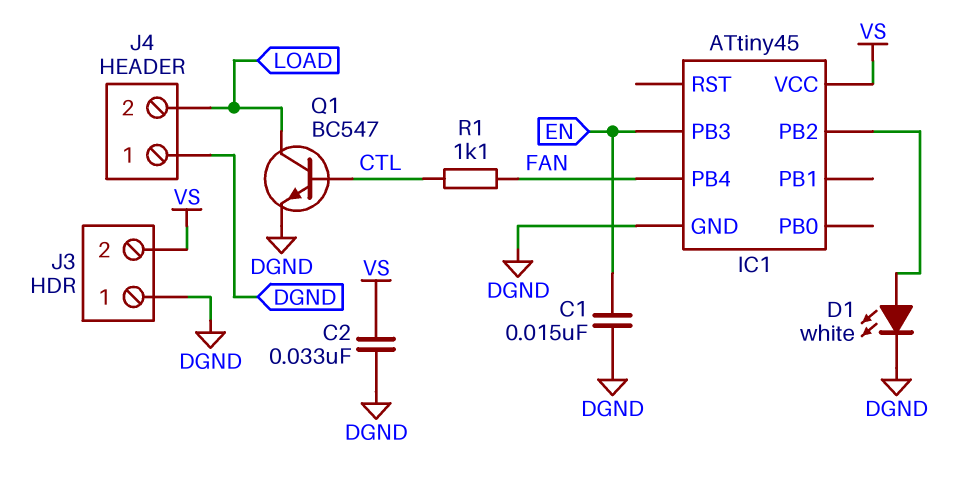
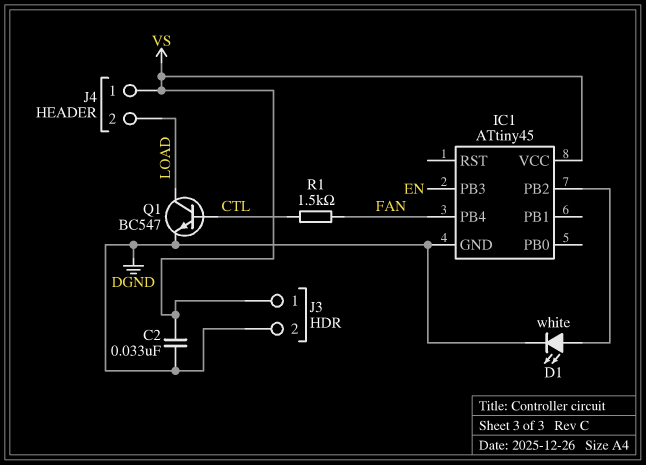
C1: 15nF (DGND, EN) -> none
J3 pin 1: DGND -> VS
J3 pin 2: VS -> DGND
J4 pin 1: DGND -> VS
R1: 1.1k (CTL, FAN) -> 1.5k (CTL, FAN)

